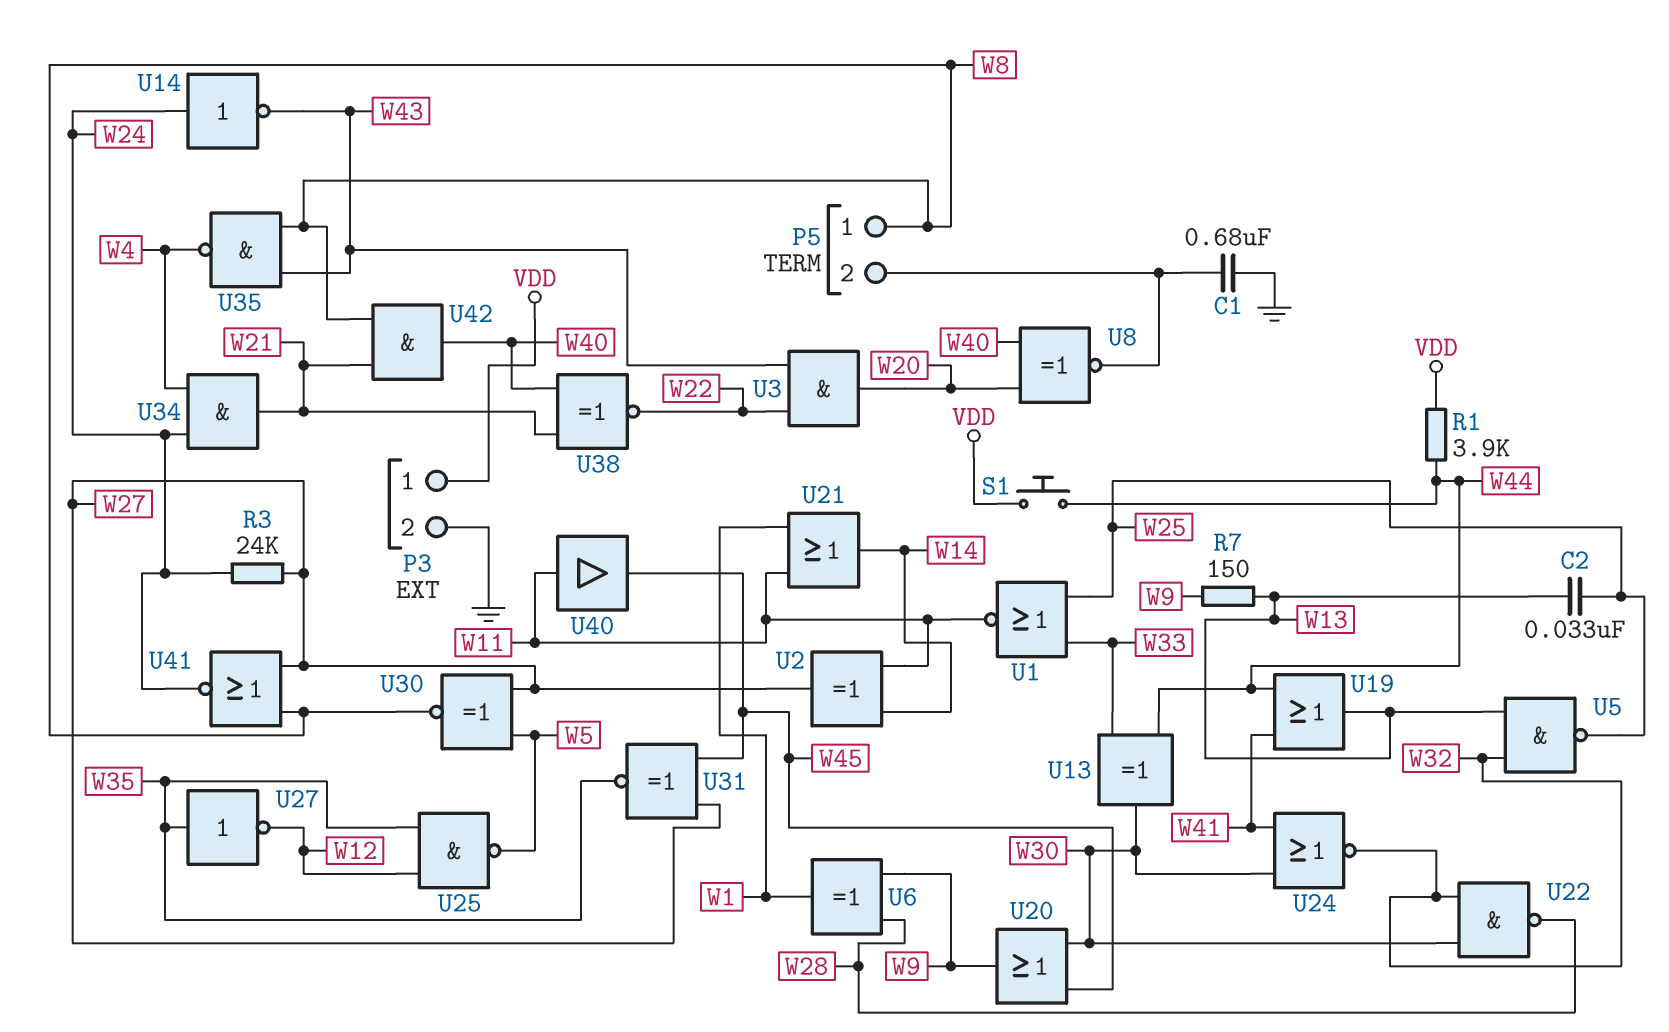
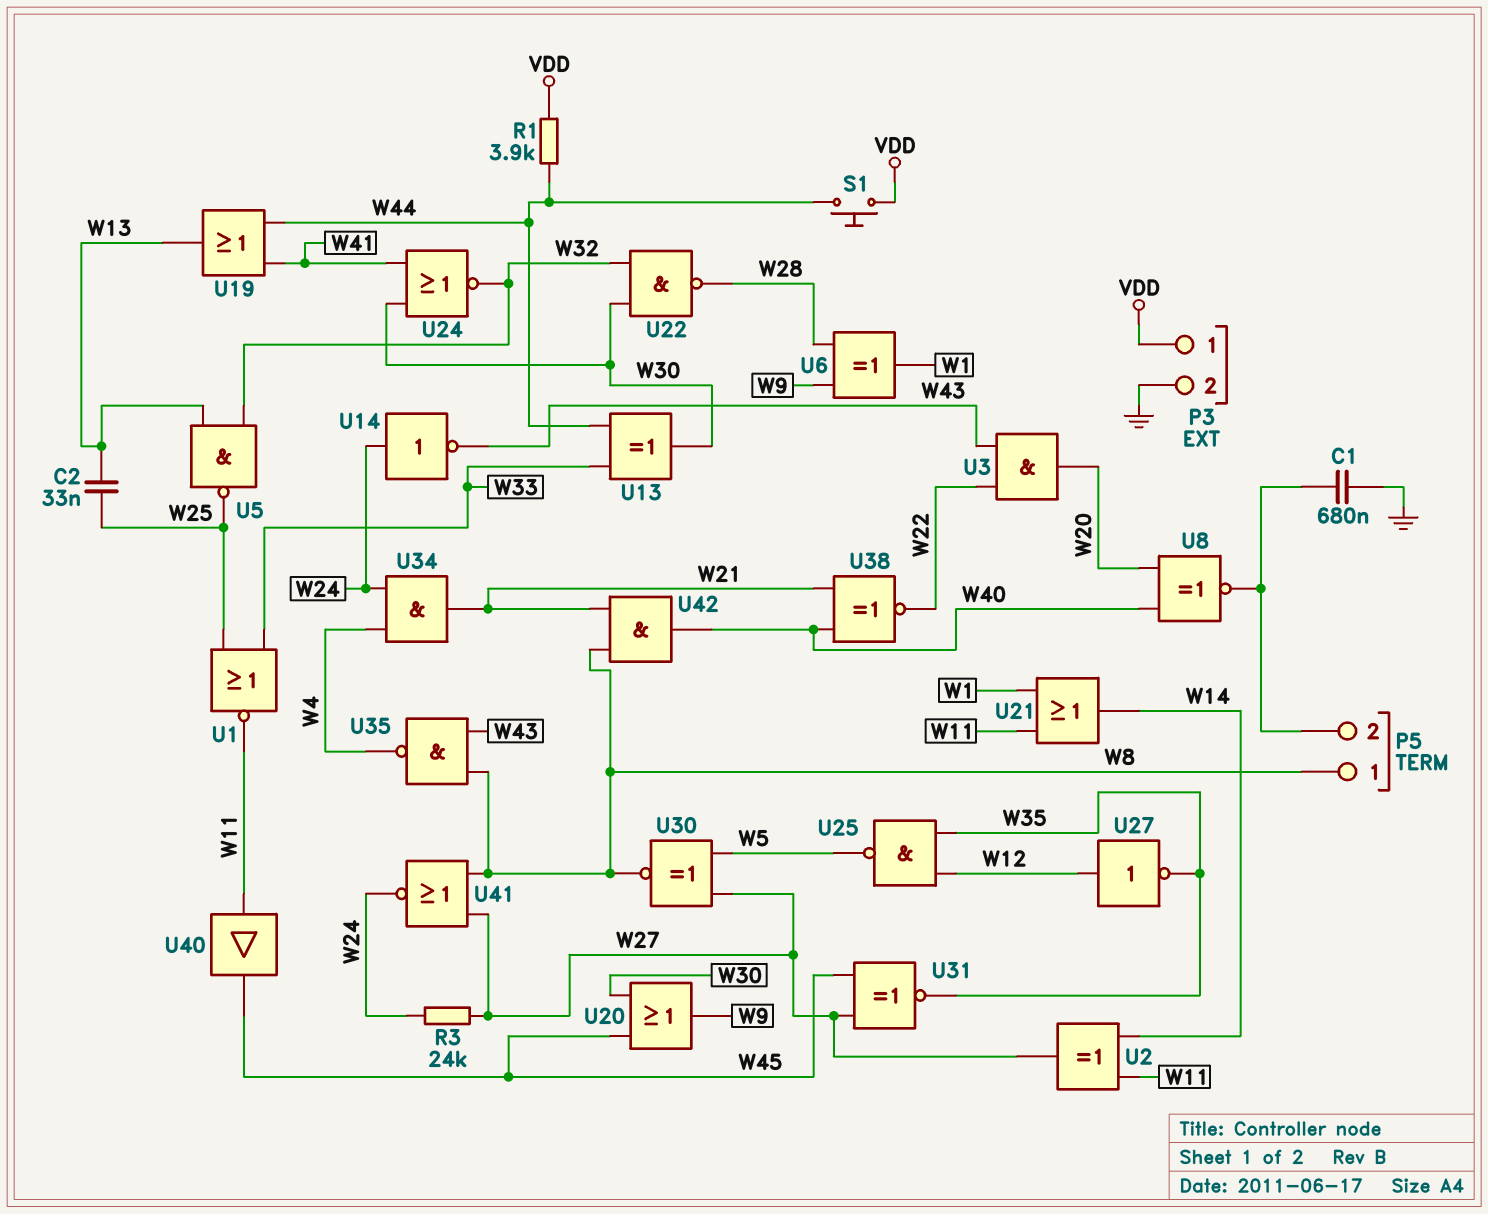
R7: 150 (W9, W13) -> none
U27: NOT (in W35, out W12) -> NOT (in W12, out W35)

